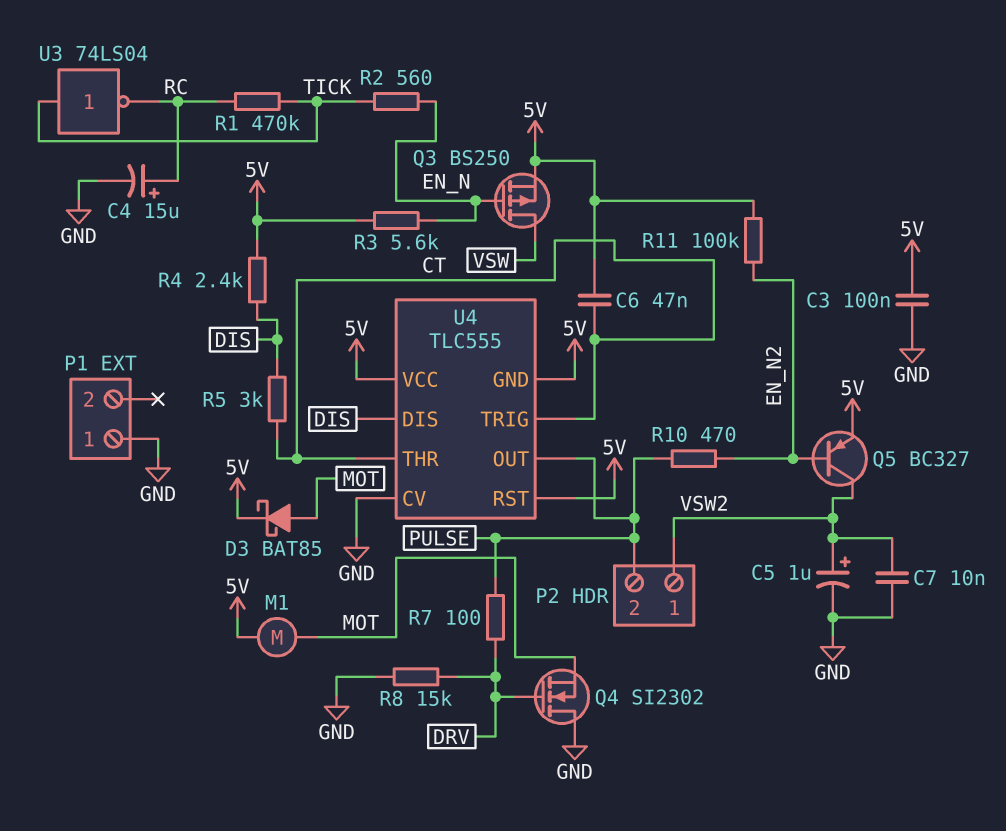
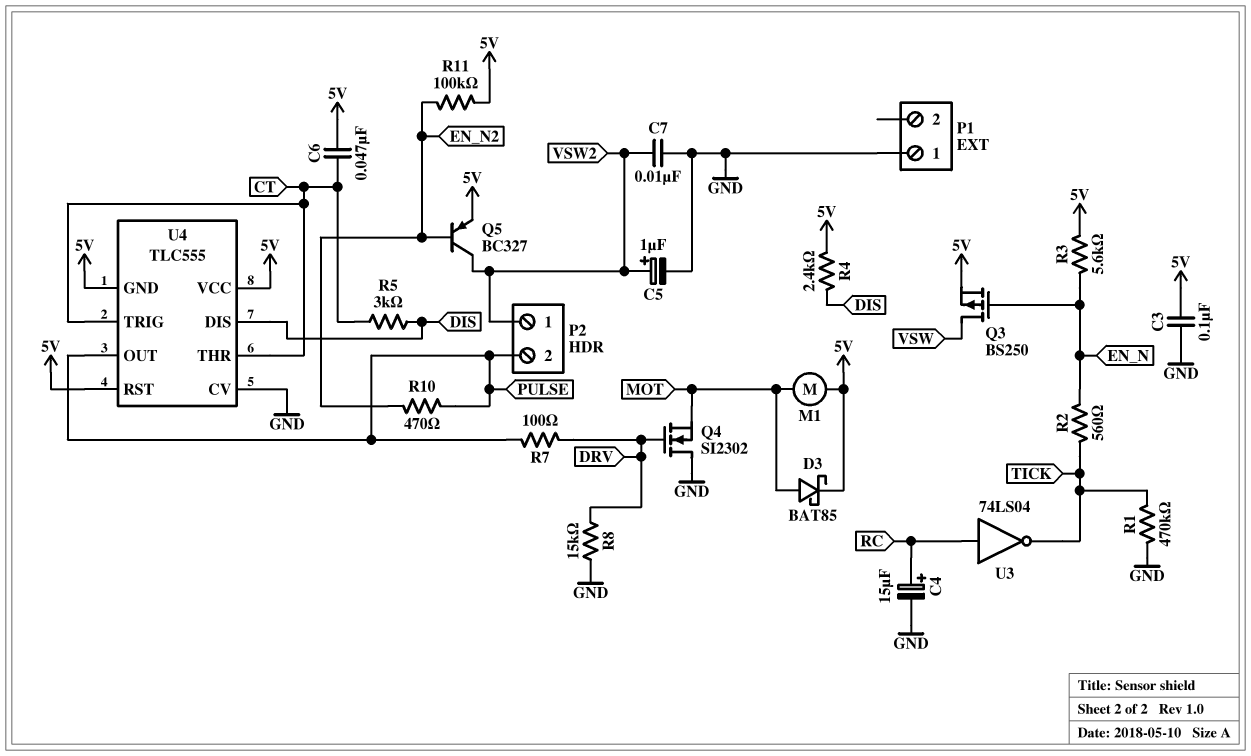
R1: 470k (RC, TICK) -> 470k (GND, TICK)
U3: NOT 74LS04 (in TICK, out RC) -> NOT 74LS04 (in RC, out TICK)

